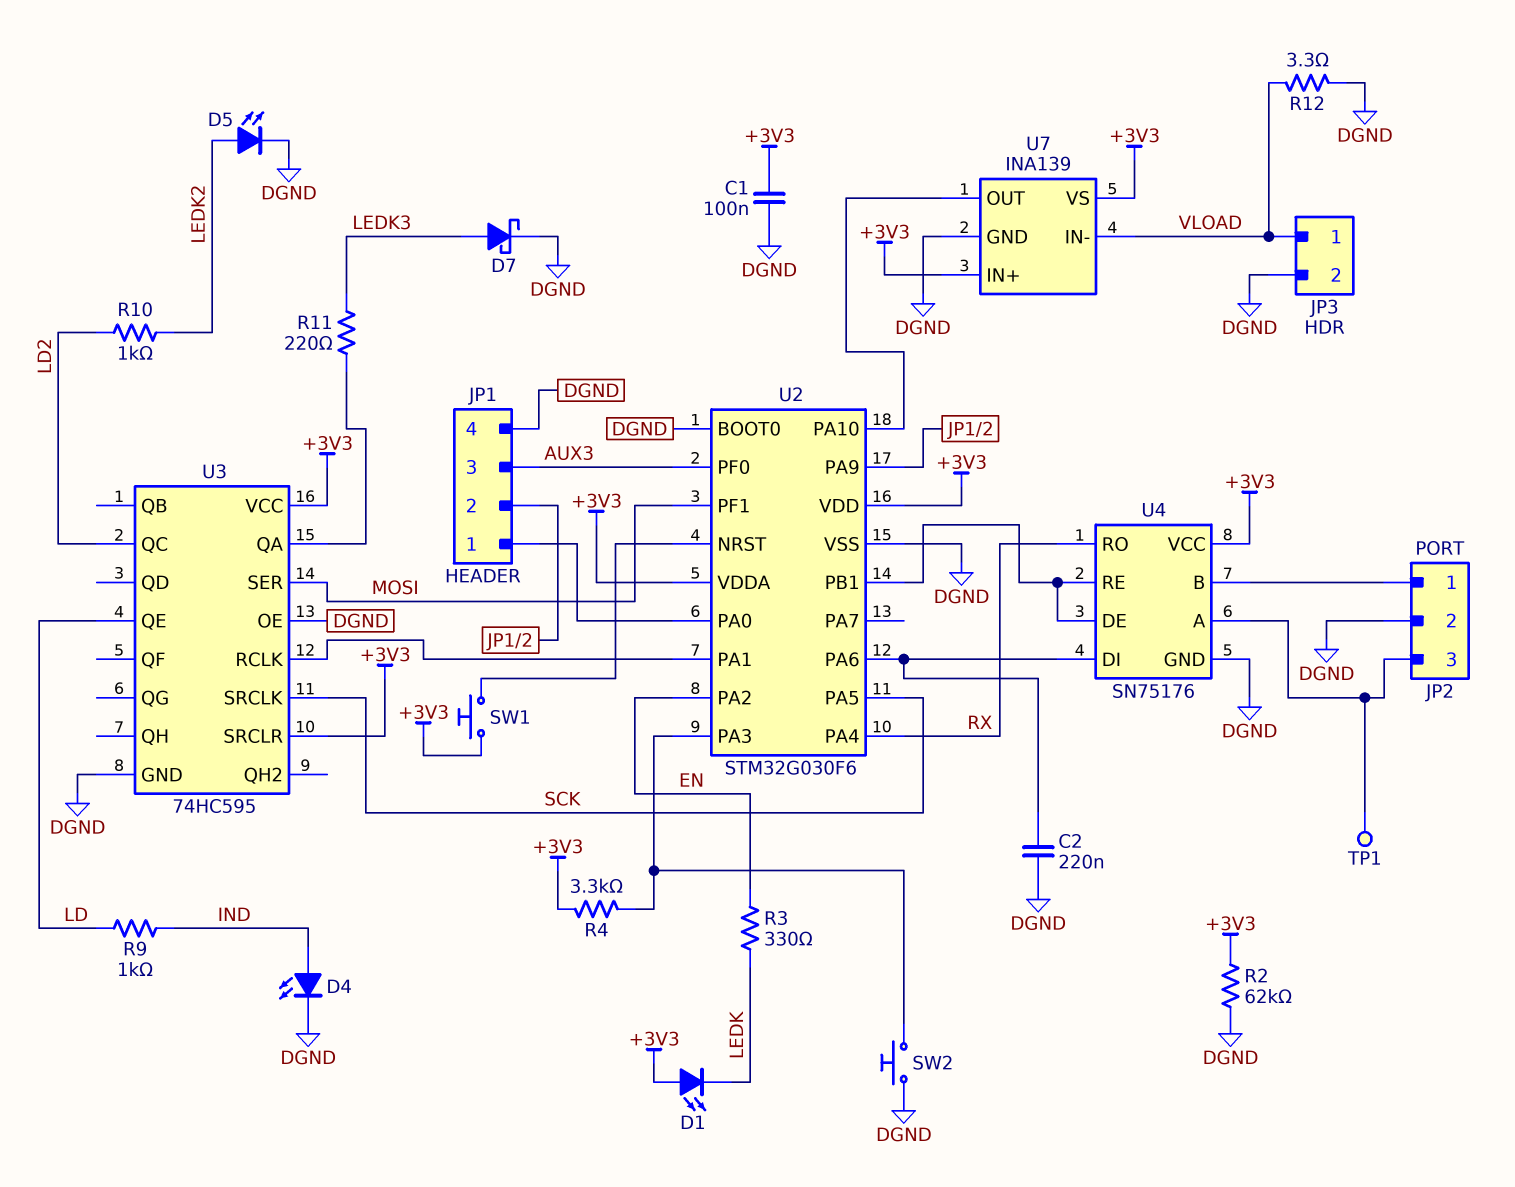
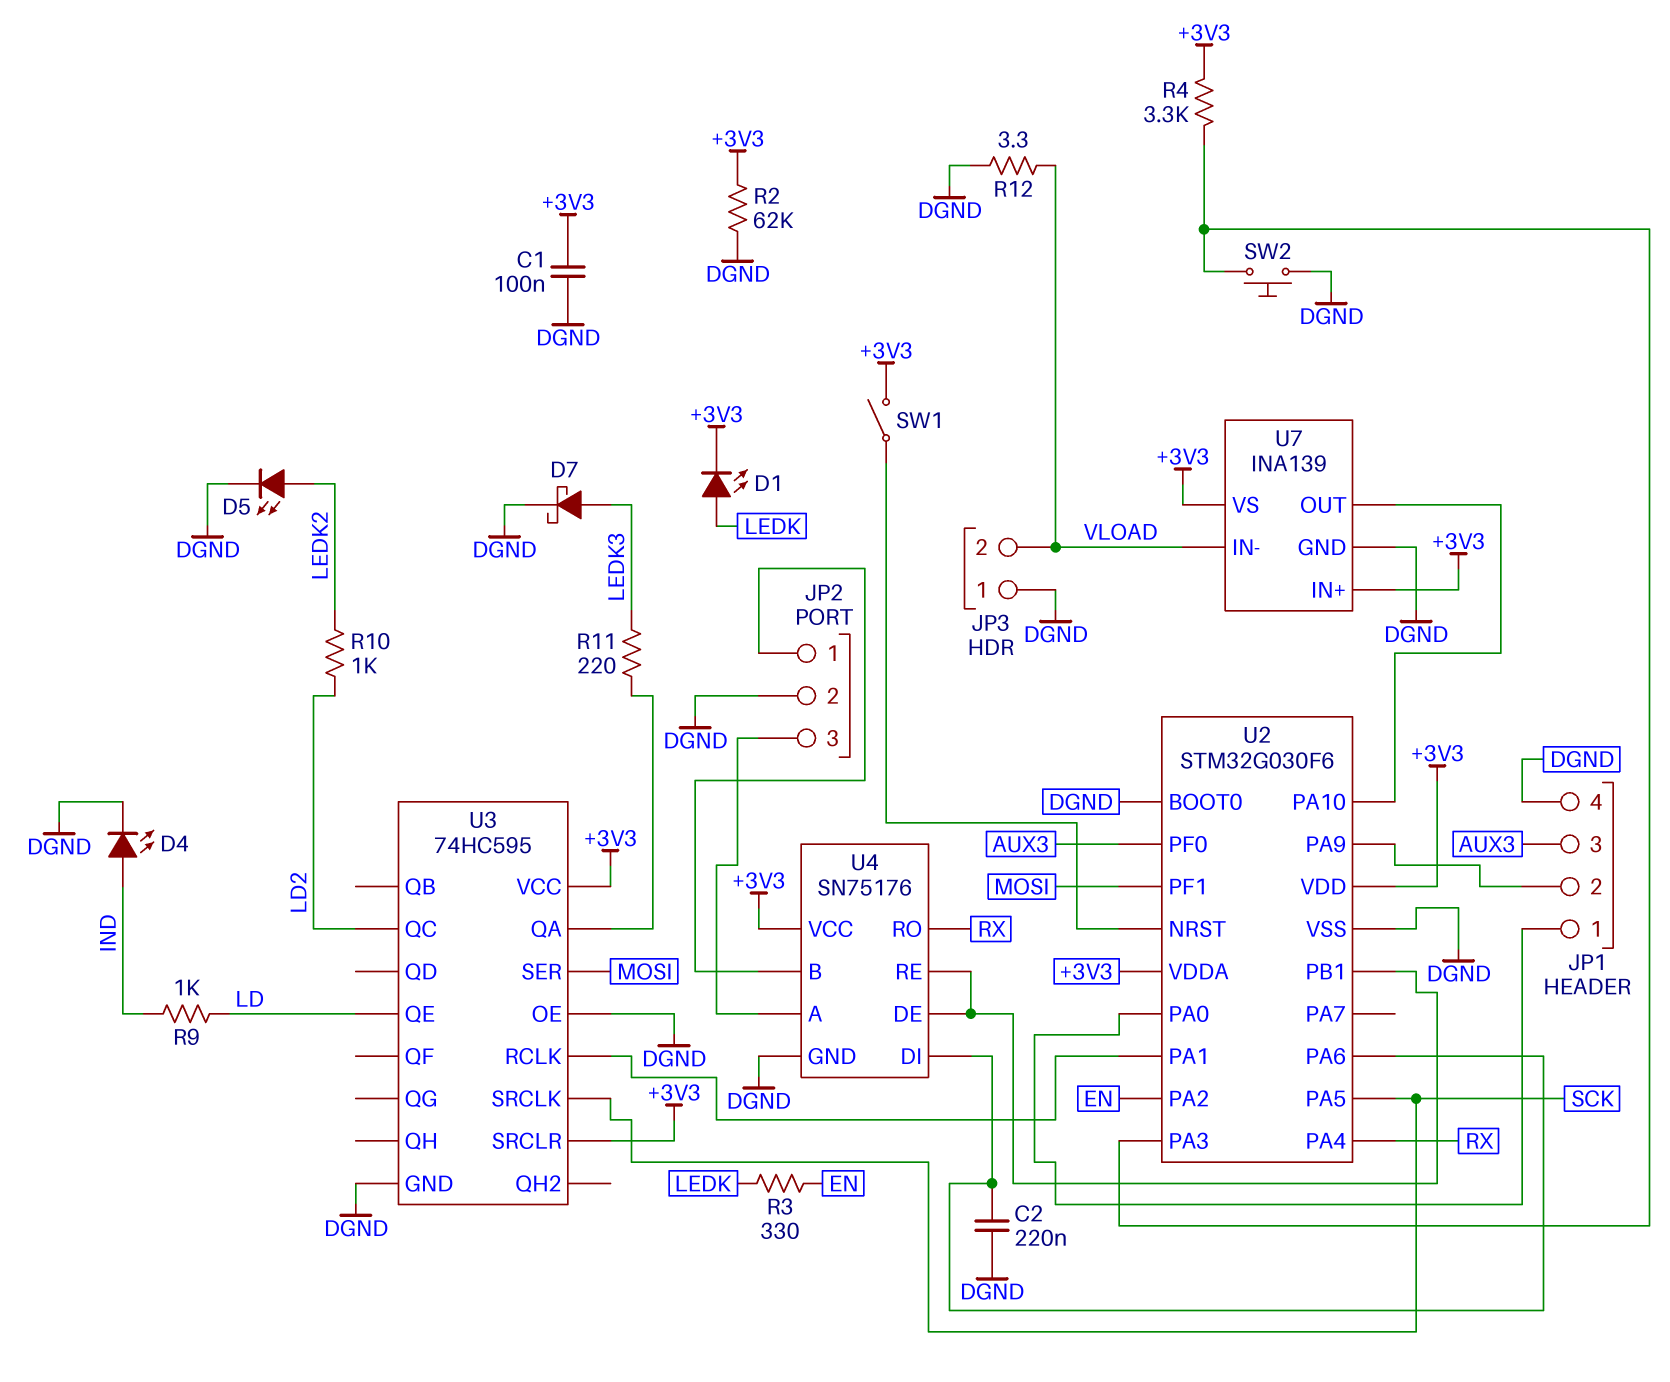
D1: LED (A +3V3, K LEDK) -> LED (A LEDK, K +3V3)
JP3 pin 1: VLOAD -> DGND
JP3 pin 2: DGND -> VLOAD
SW1: button (+3V3, U2/NRST) -> switch (+3V3, U2/NRST)
TP1: test point (JP2/3) -> none

